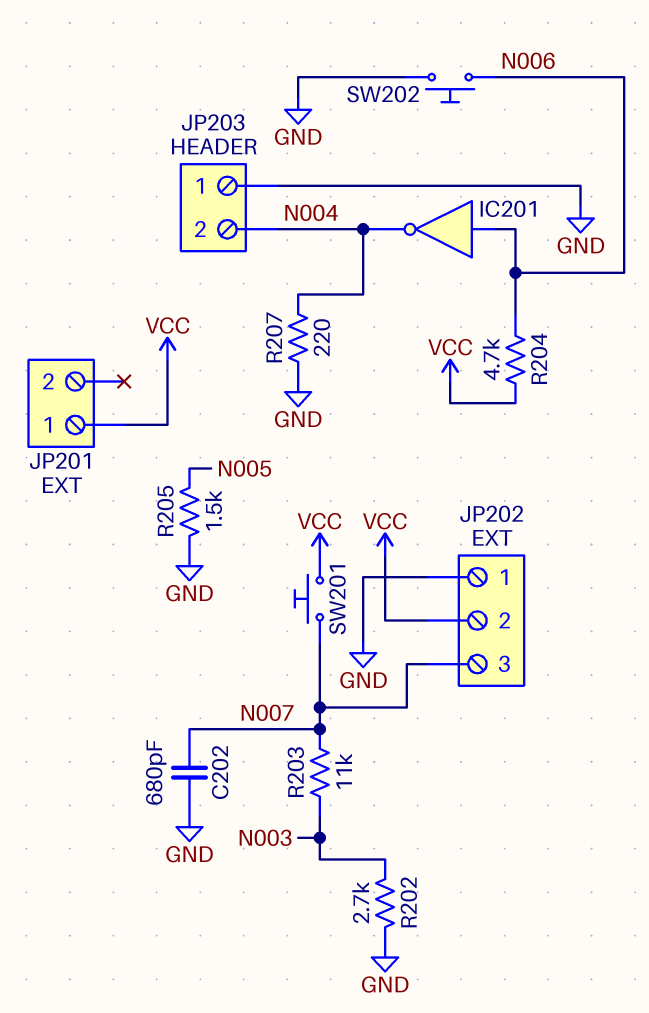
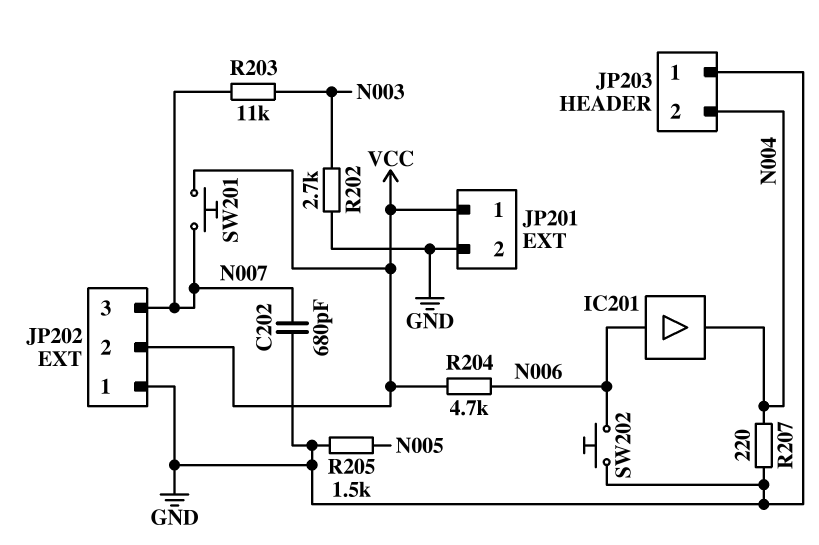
IC201: NOT (in N006, out N004) -> buffer (in N006, out N004)
JP201 pin 2: none -> GND

